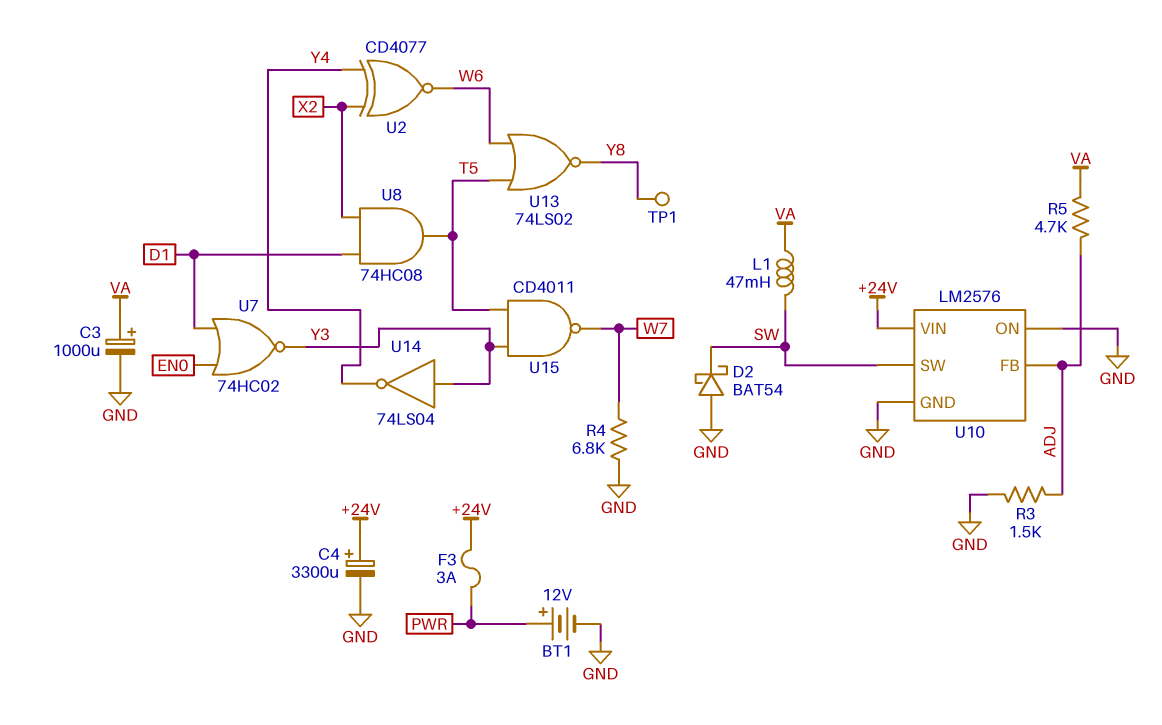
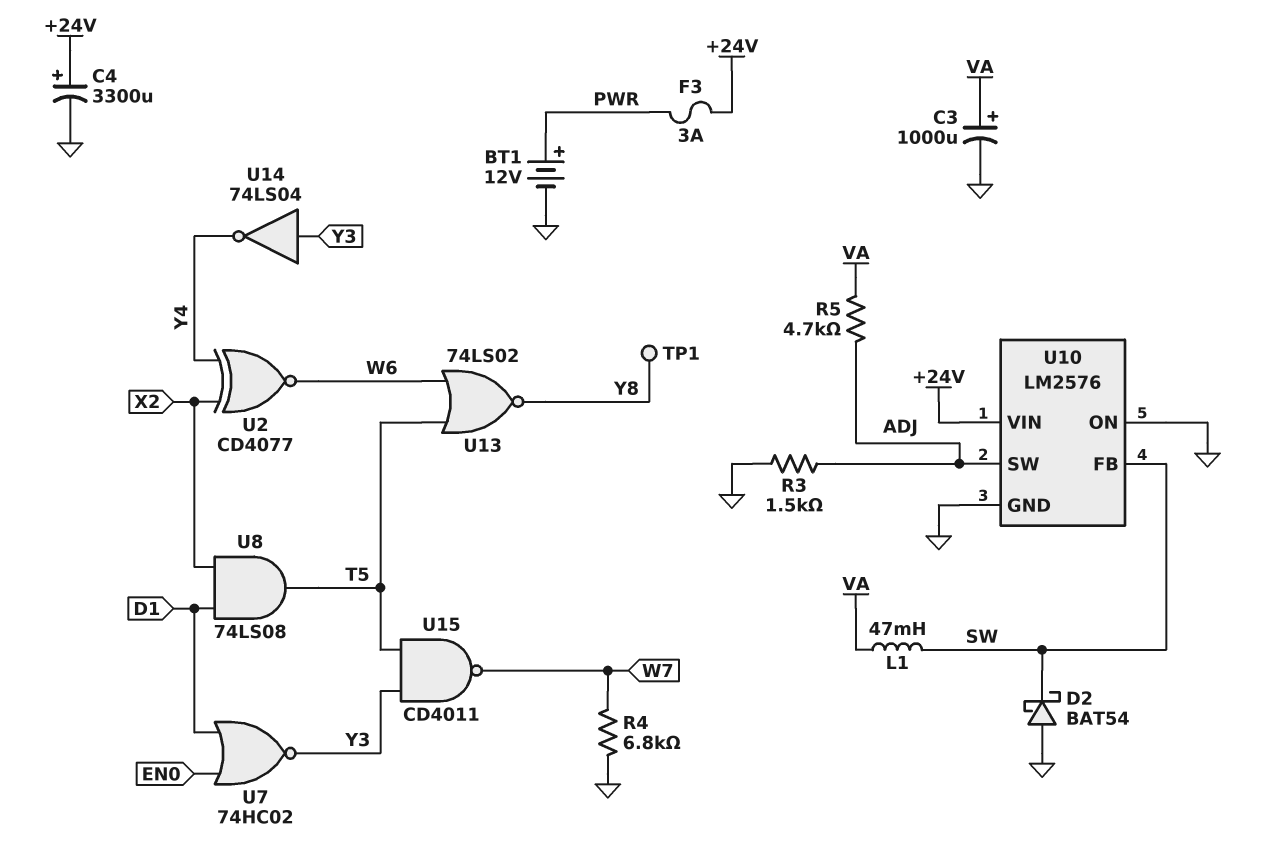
U8: AND 74HC08 (in D1, in X2, out T5) -> AND 74LS08 (in D1, in X2, out T5)
U10 pin FB: ADJ -> SW
U10 pin SW: SW -> ADJ

